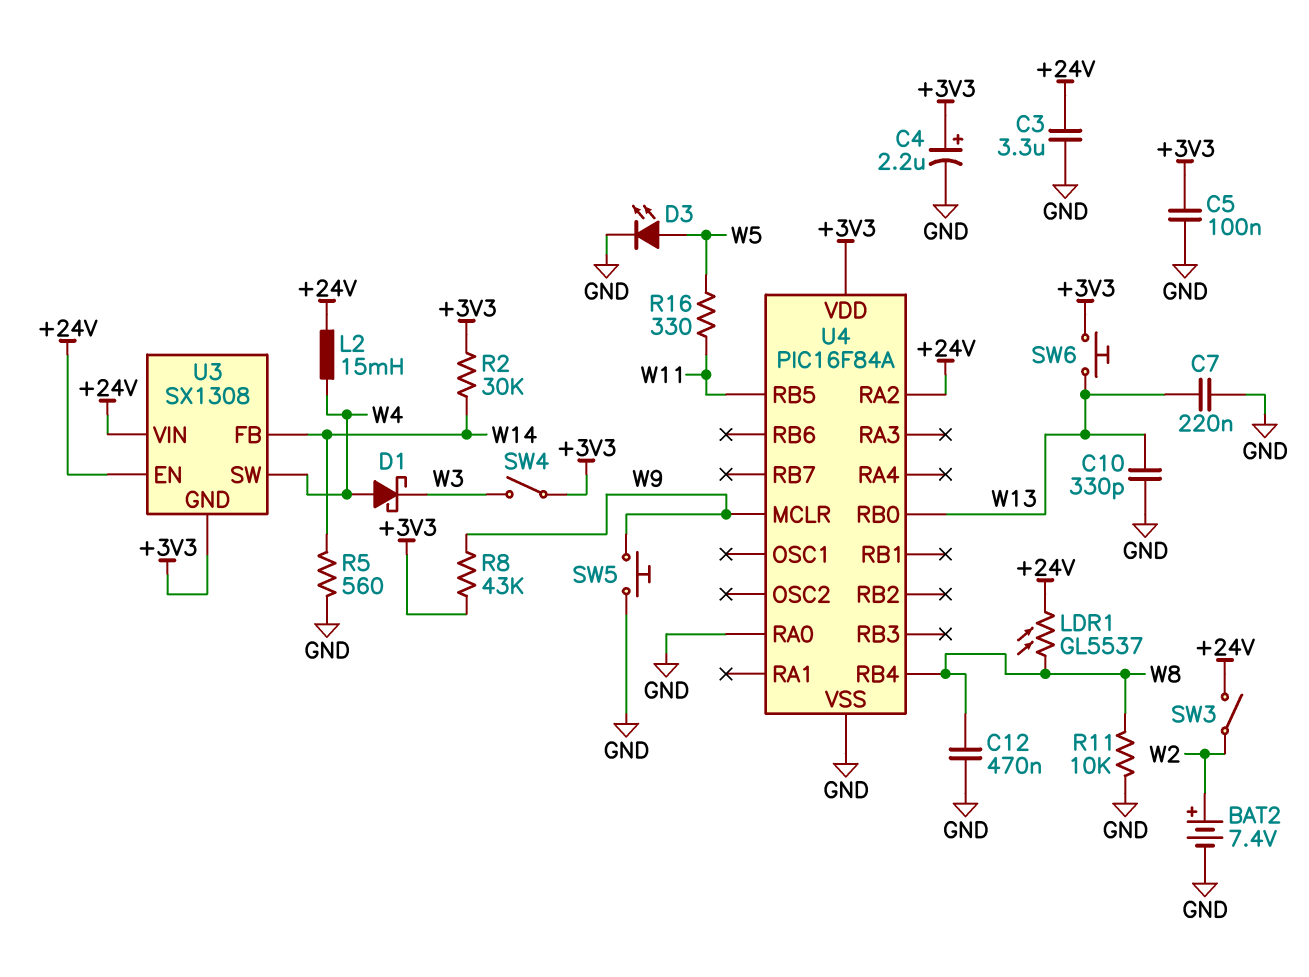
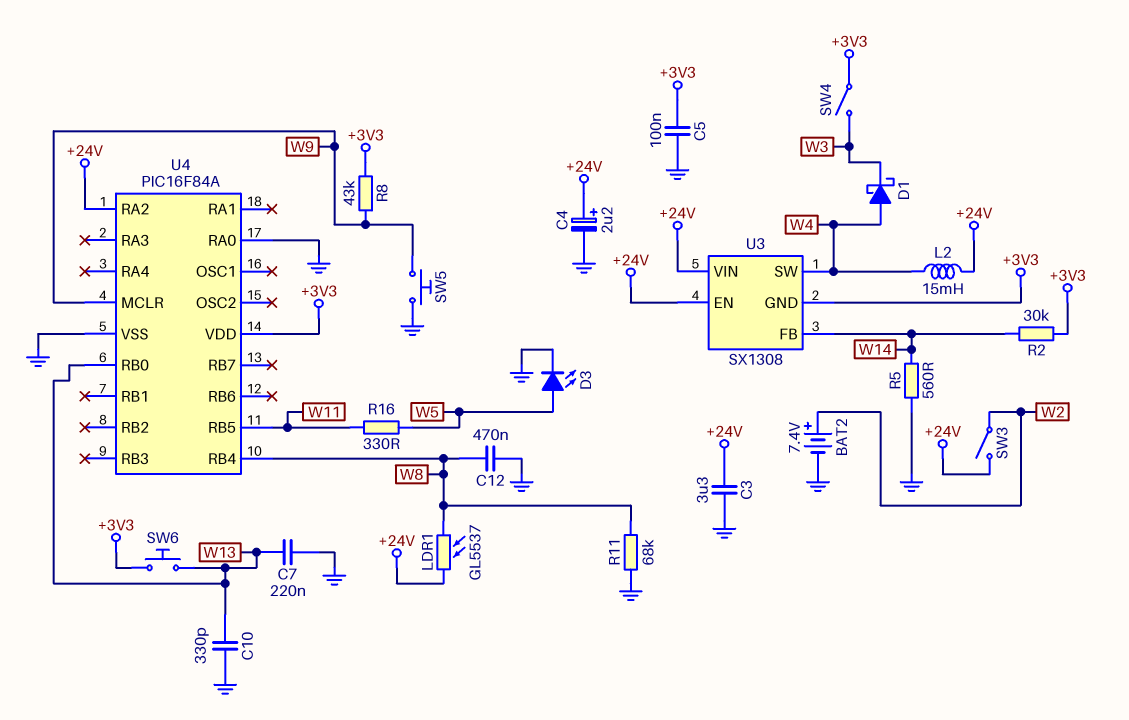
C4: 2.2uF (plus +3V3, minus GND) -> 2.2uF (plus +24V, minus GND)
R11: 10k (GND, W8) -> 68k (GND, W8)

